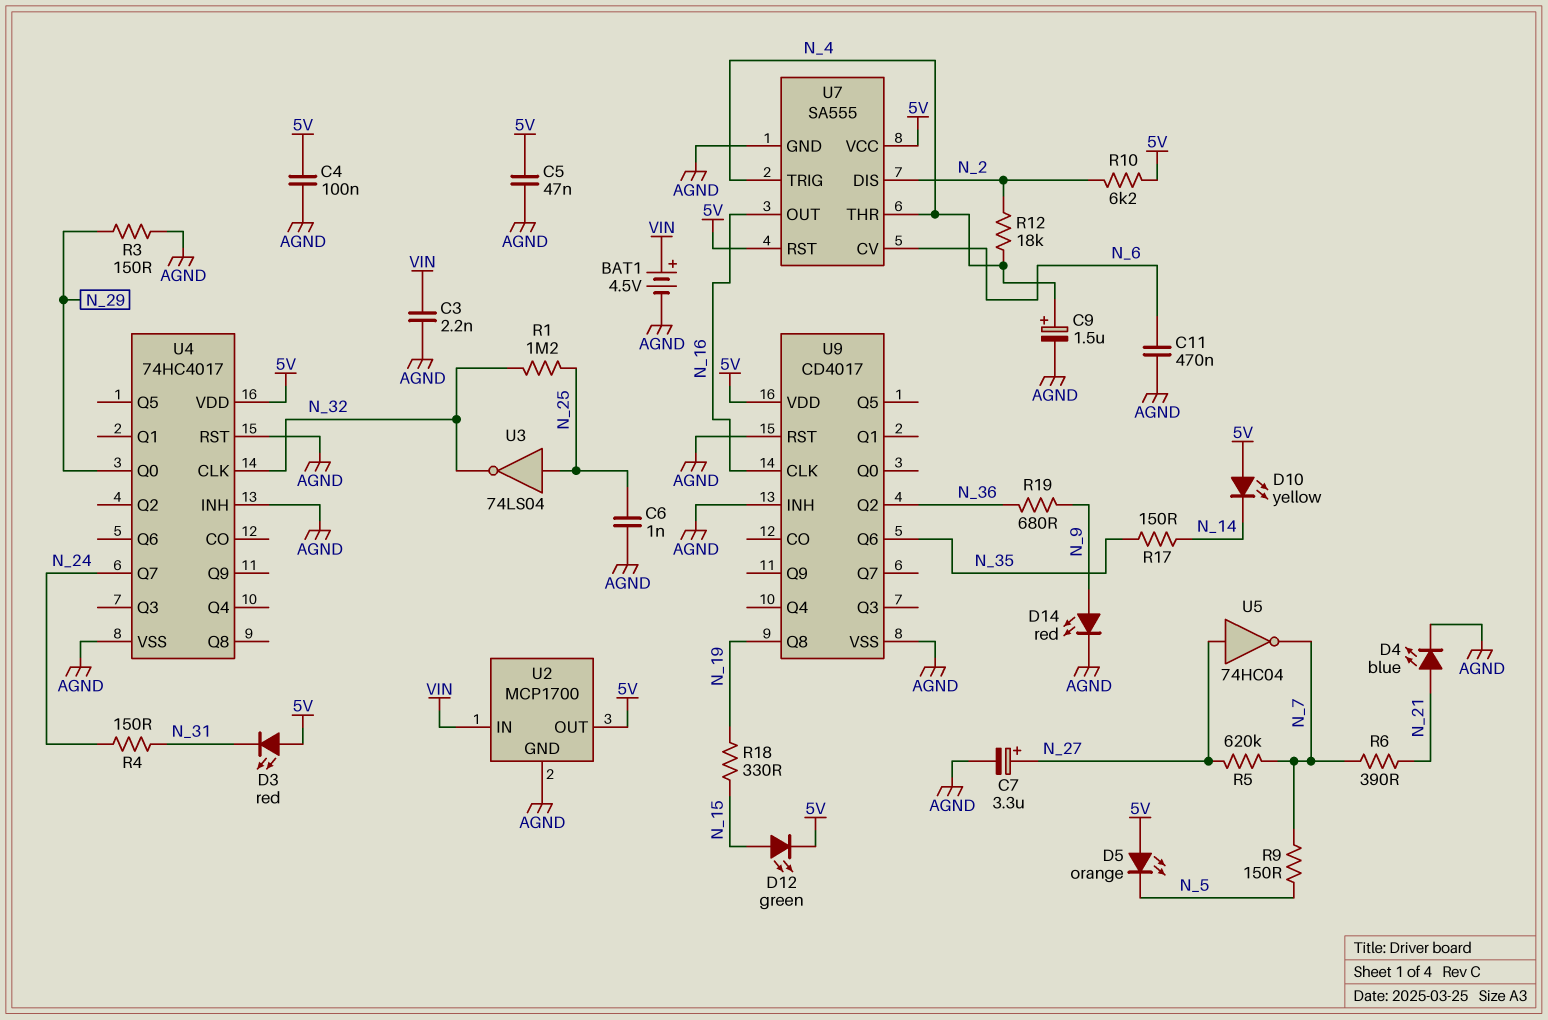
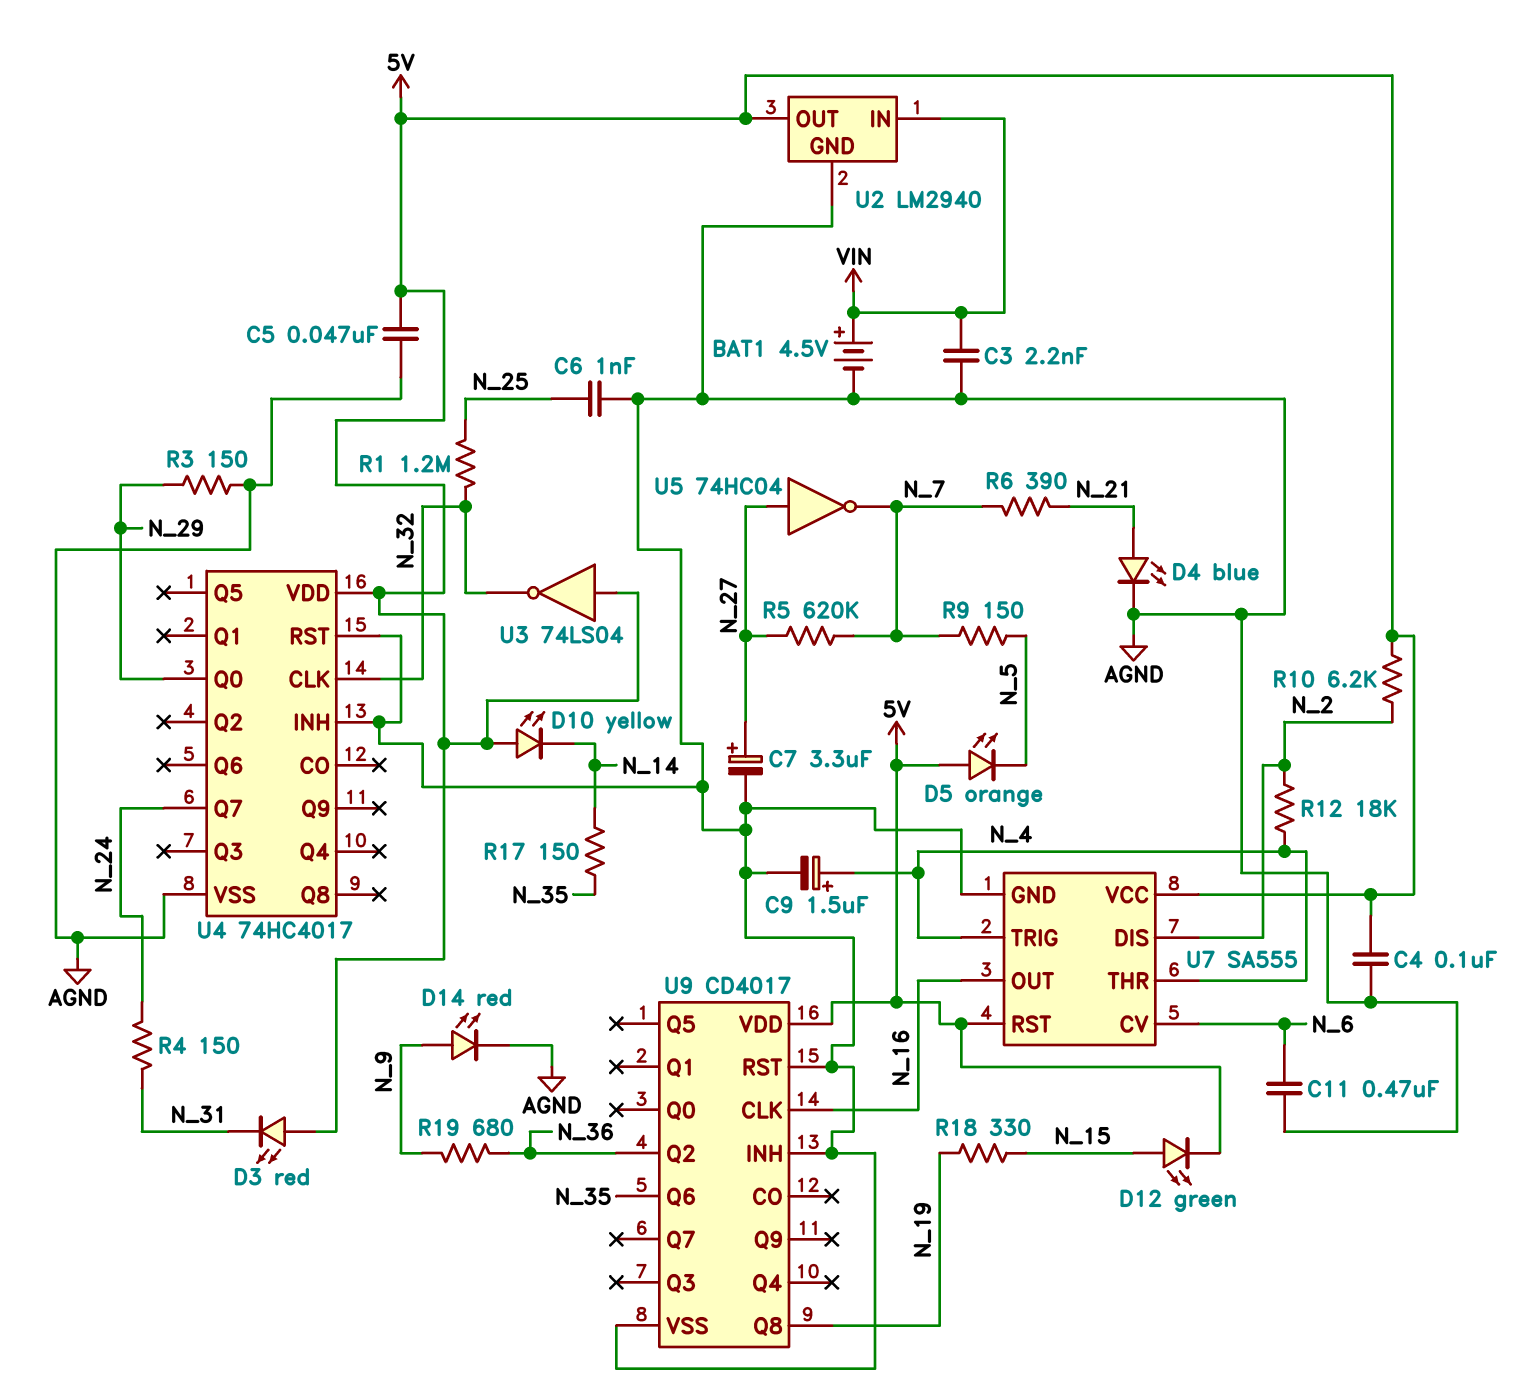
U2: MCP1700 -> LM2940
U3: NOT 74LS04 (in N_25, out N_32) -> NOT 74LS04 (in 5V, out N_32)

